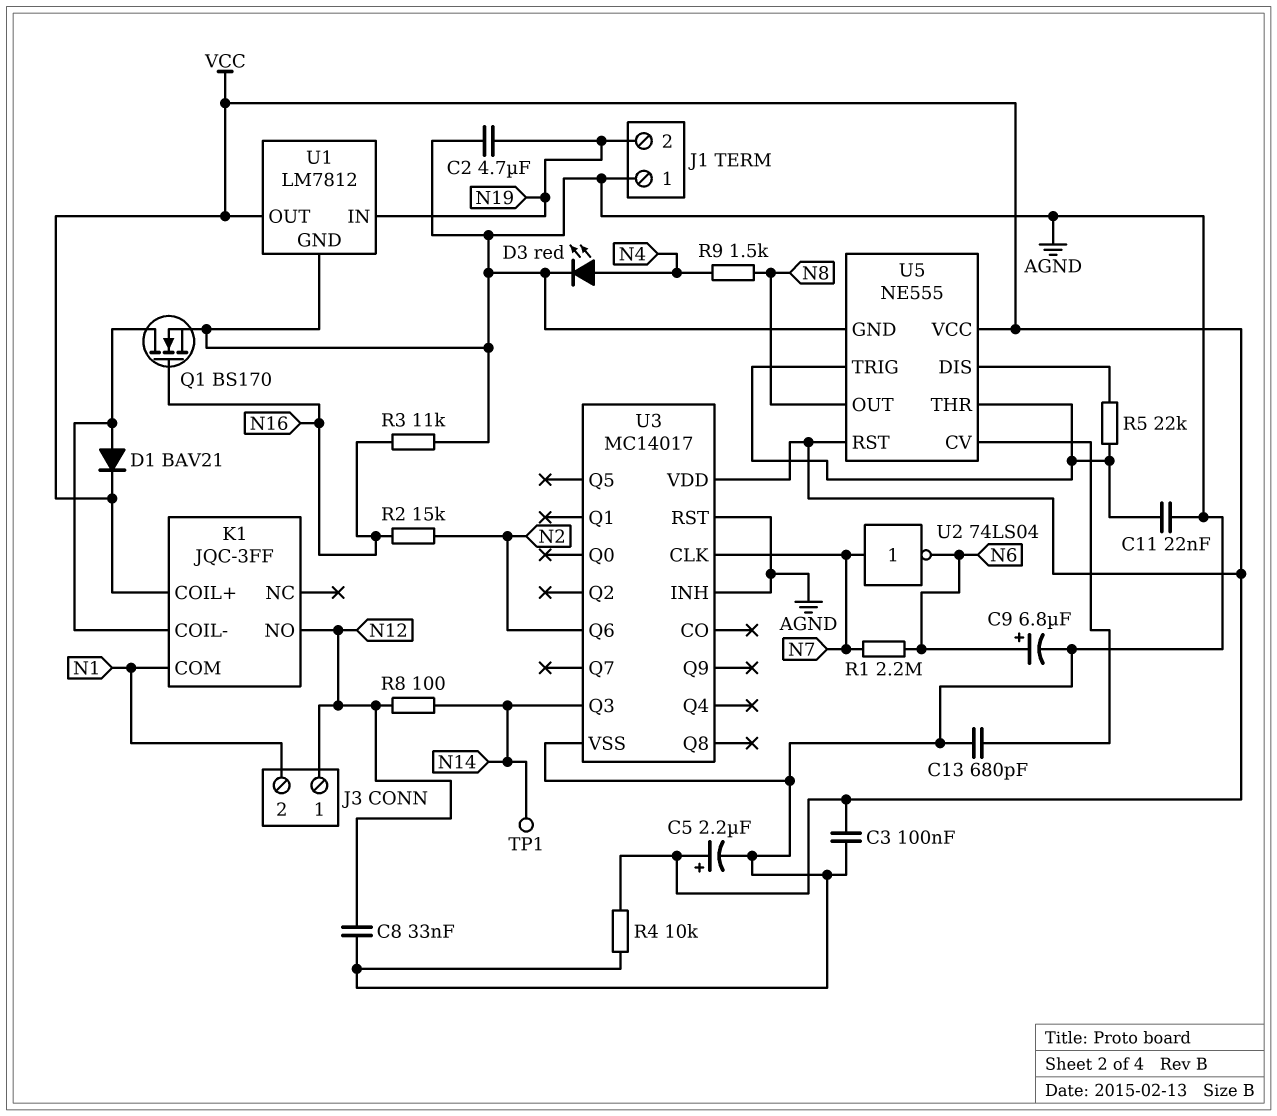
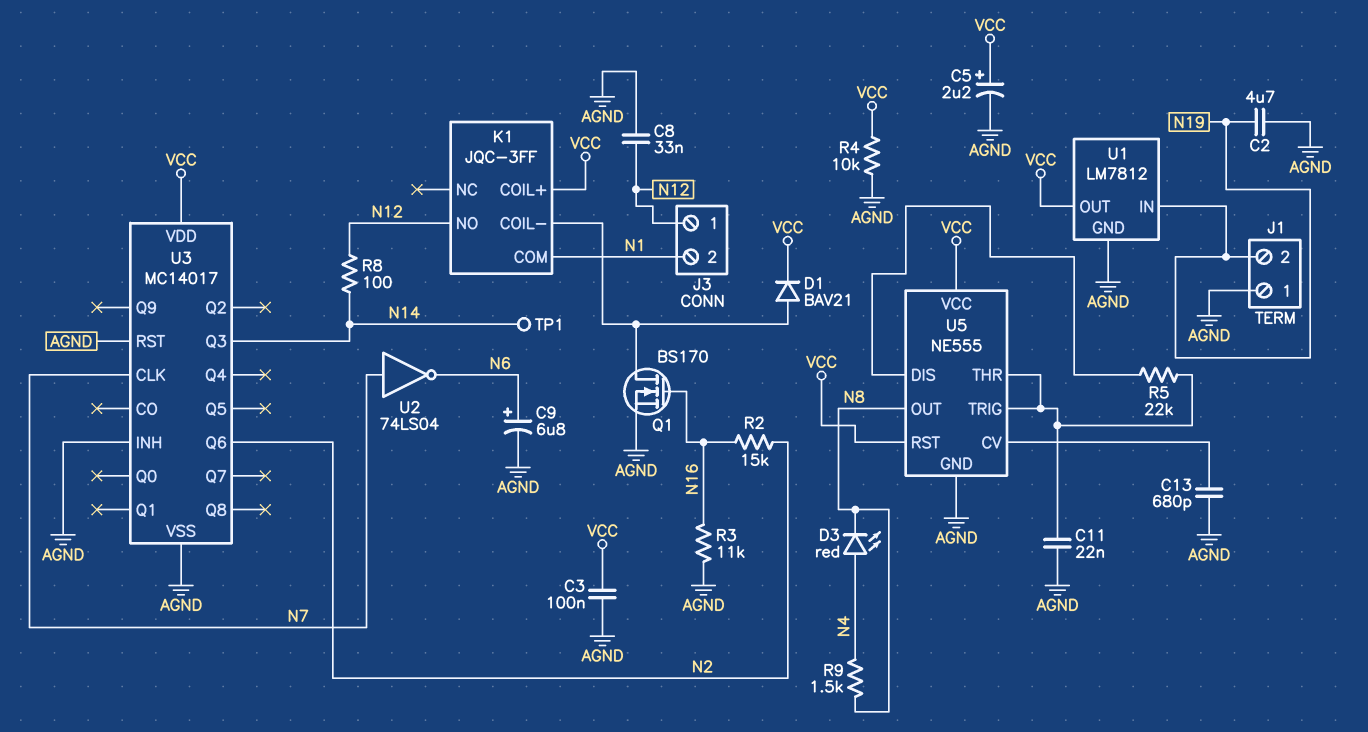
D3: LED red (A N4, K AGND) -> LED red (A N4, K N8)
R1: 2.2M (N6, N7) -> none

